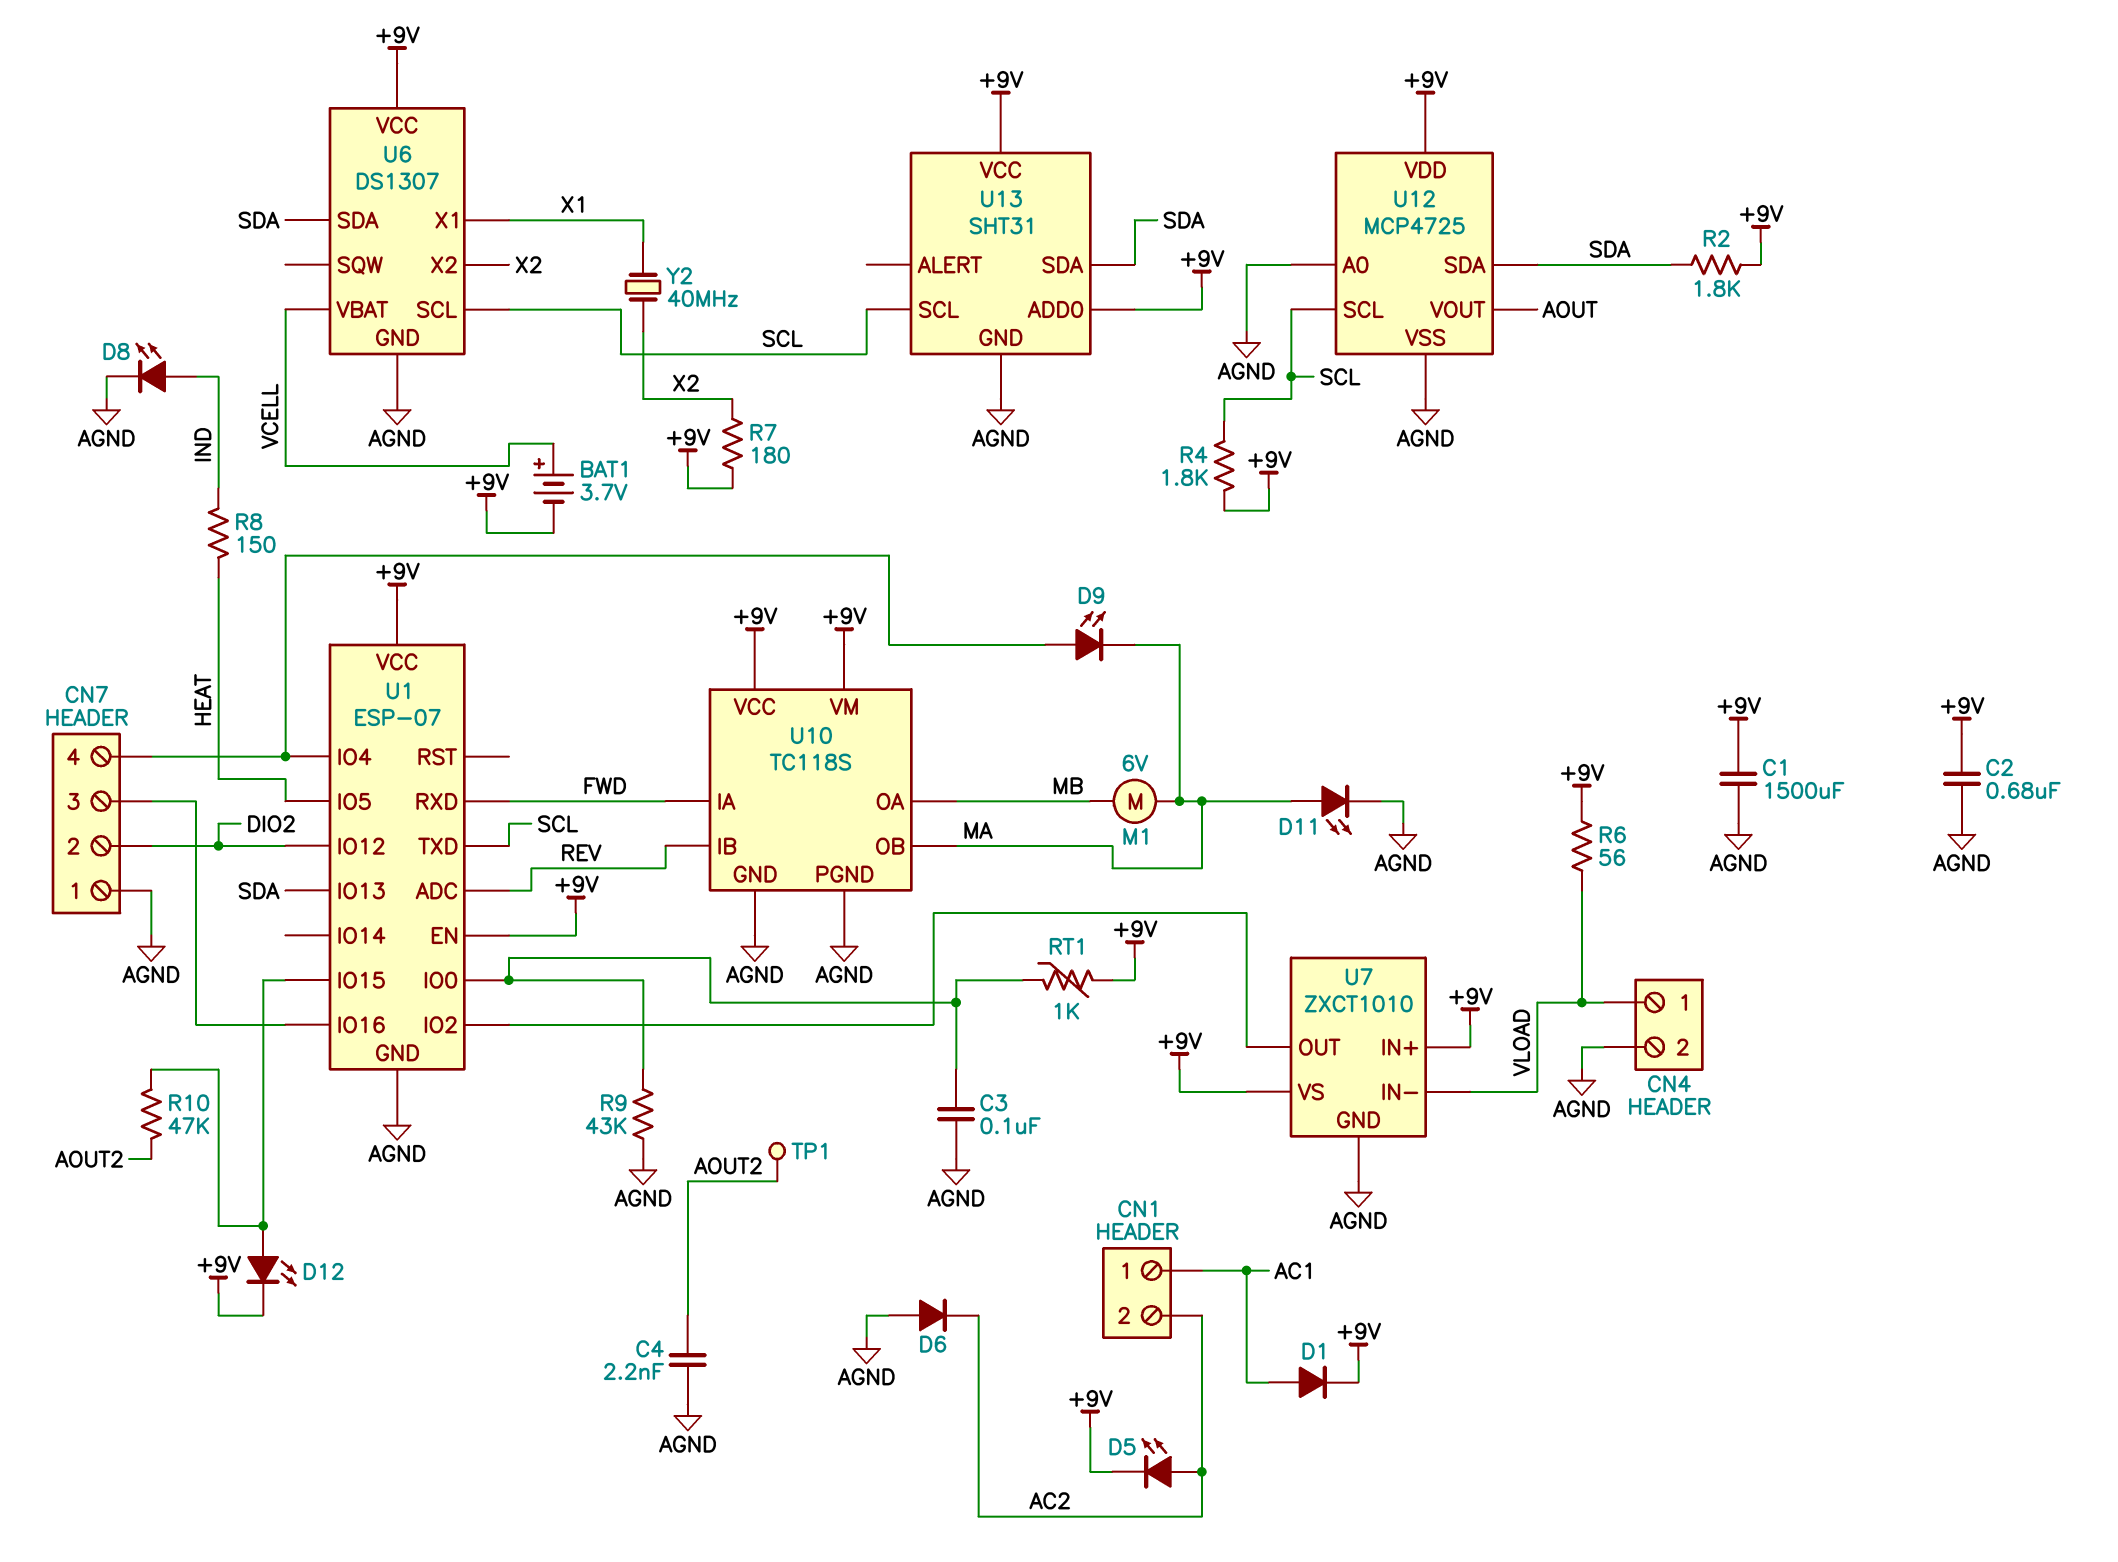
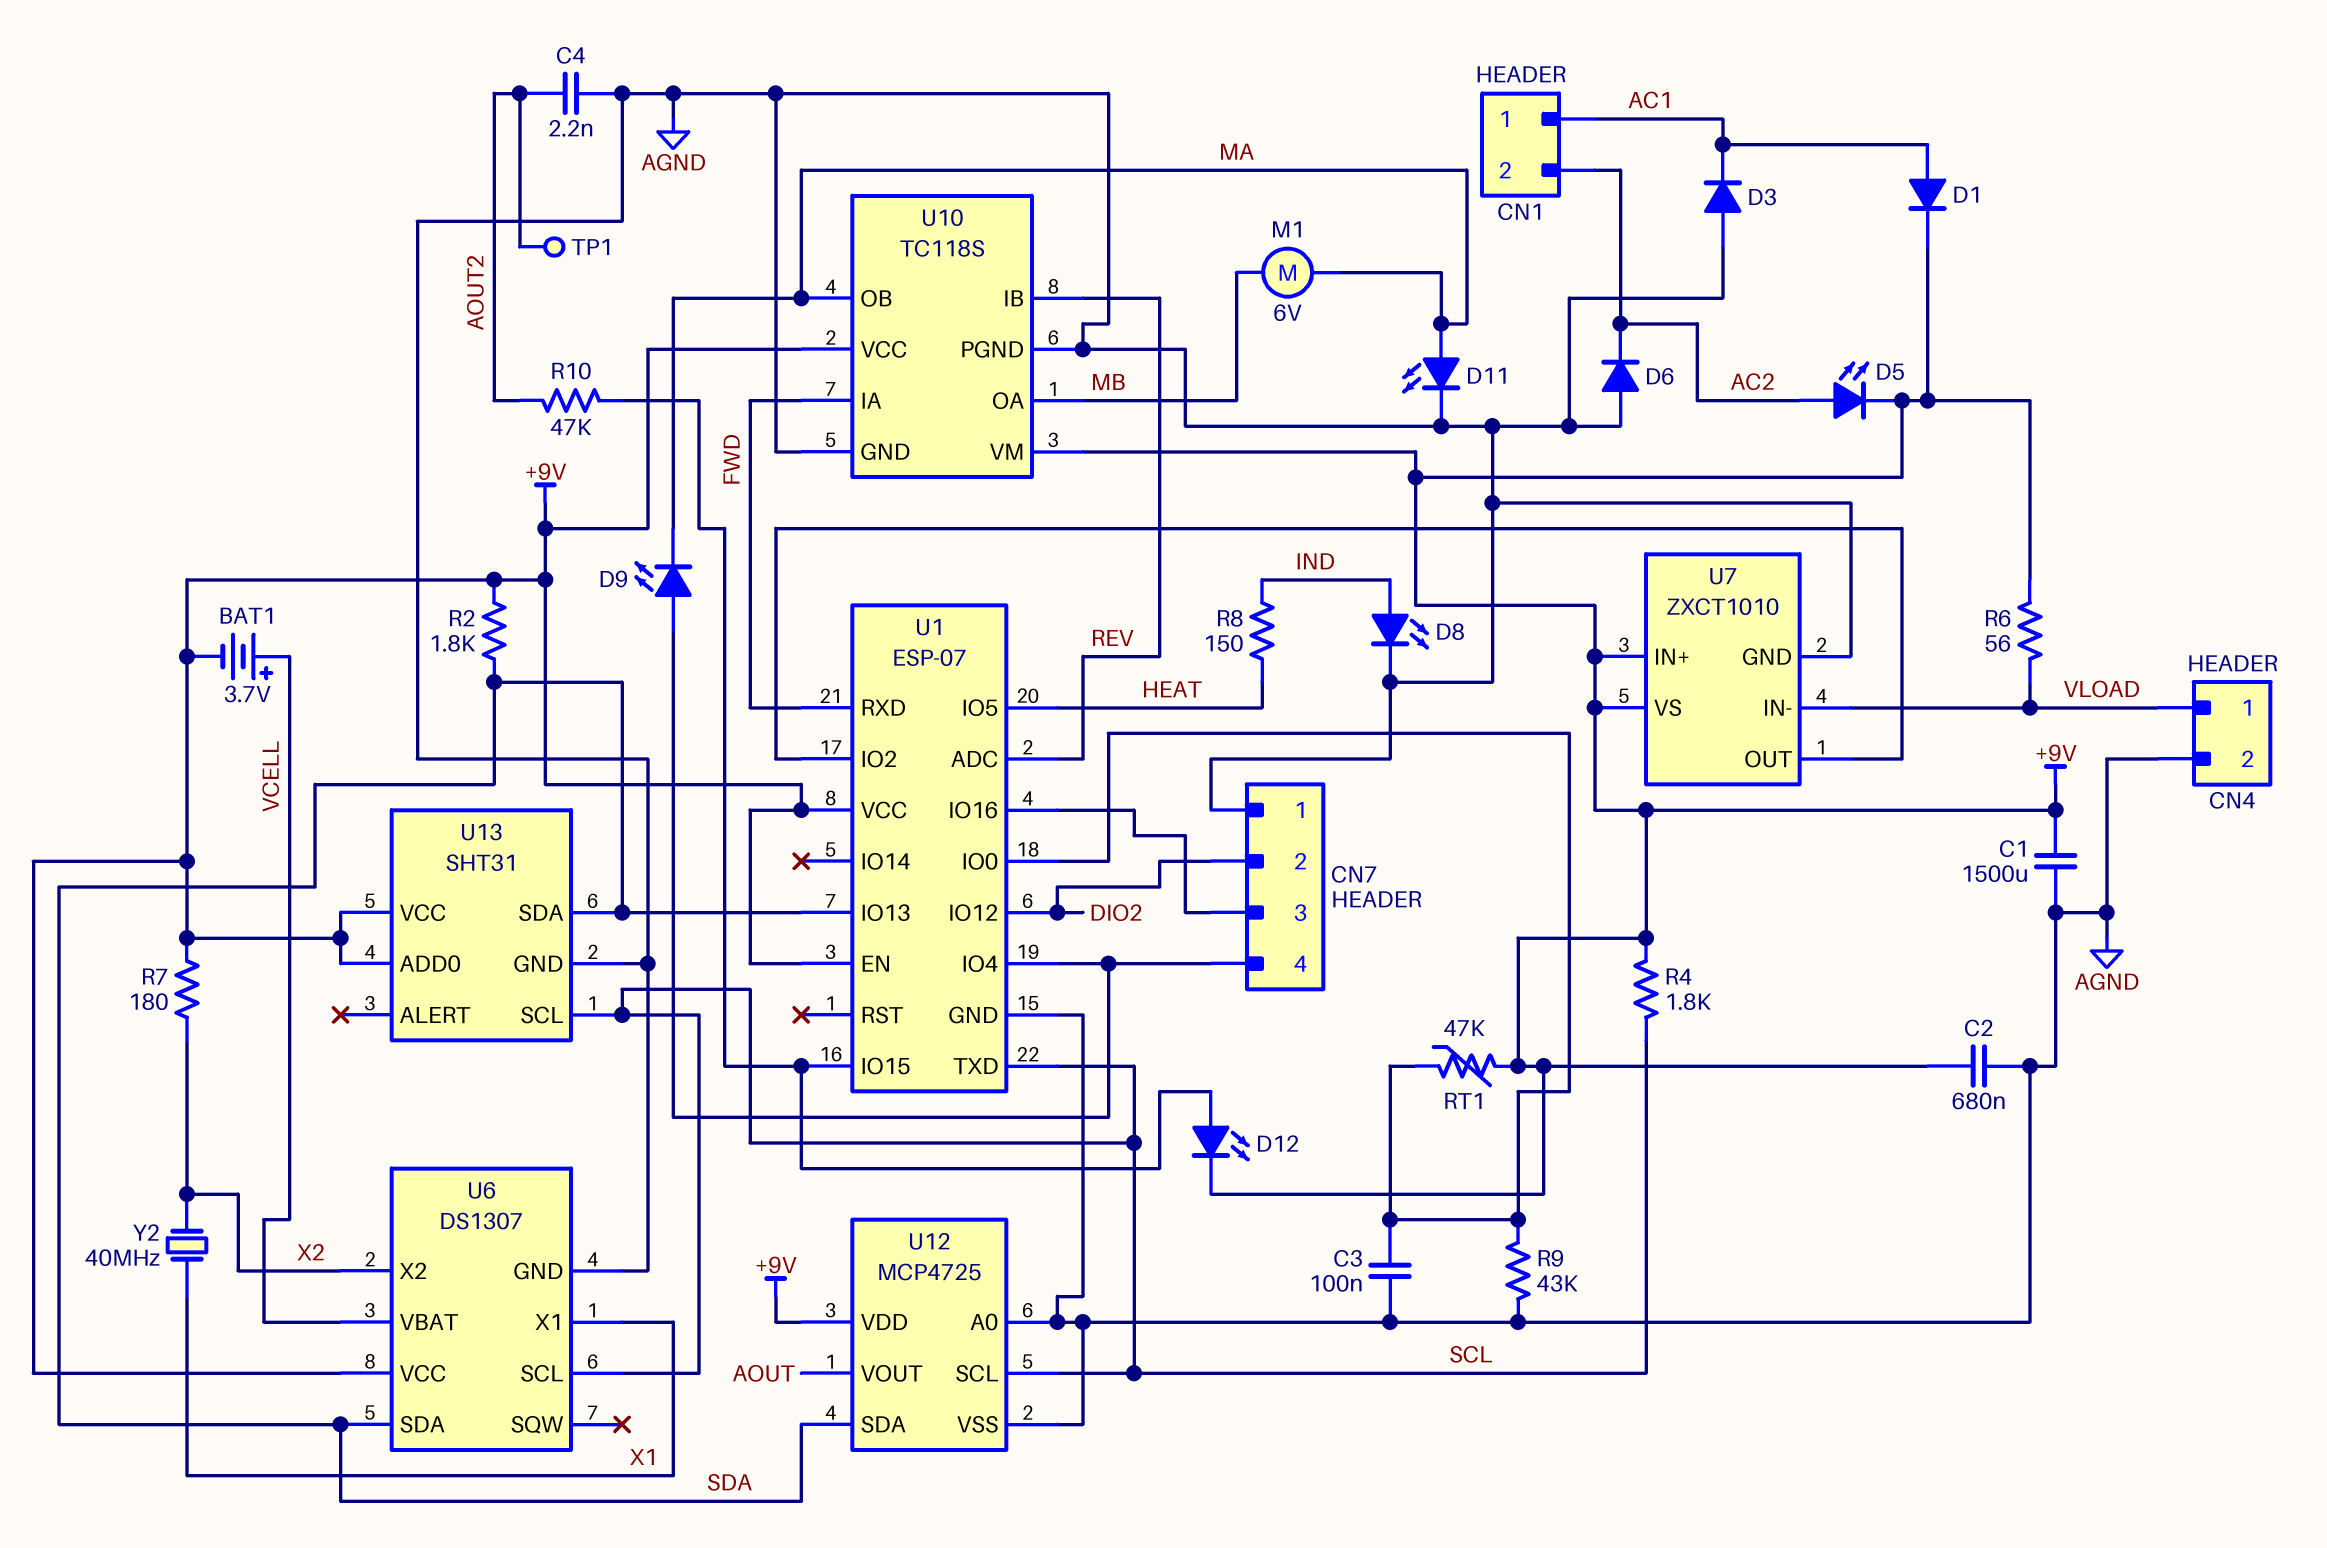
D3: none -> diode (A AGND, K AC1)
RT1: 1k (+9V, U1/IO0) -> 47k (+9V, U1/IO0)

